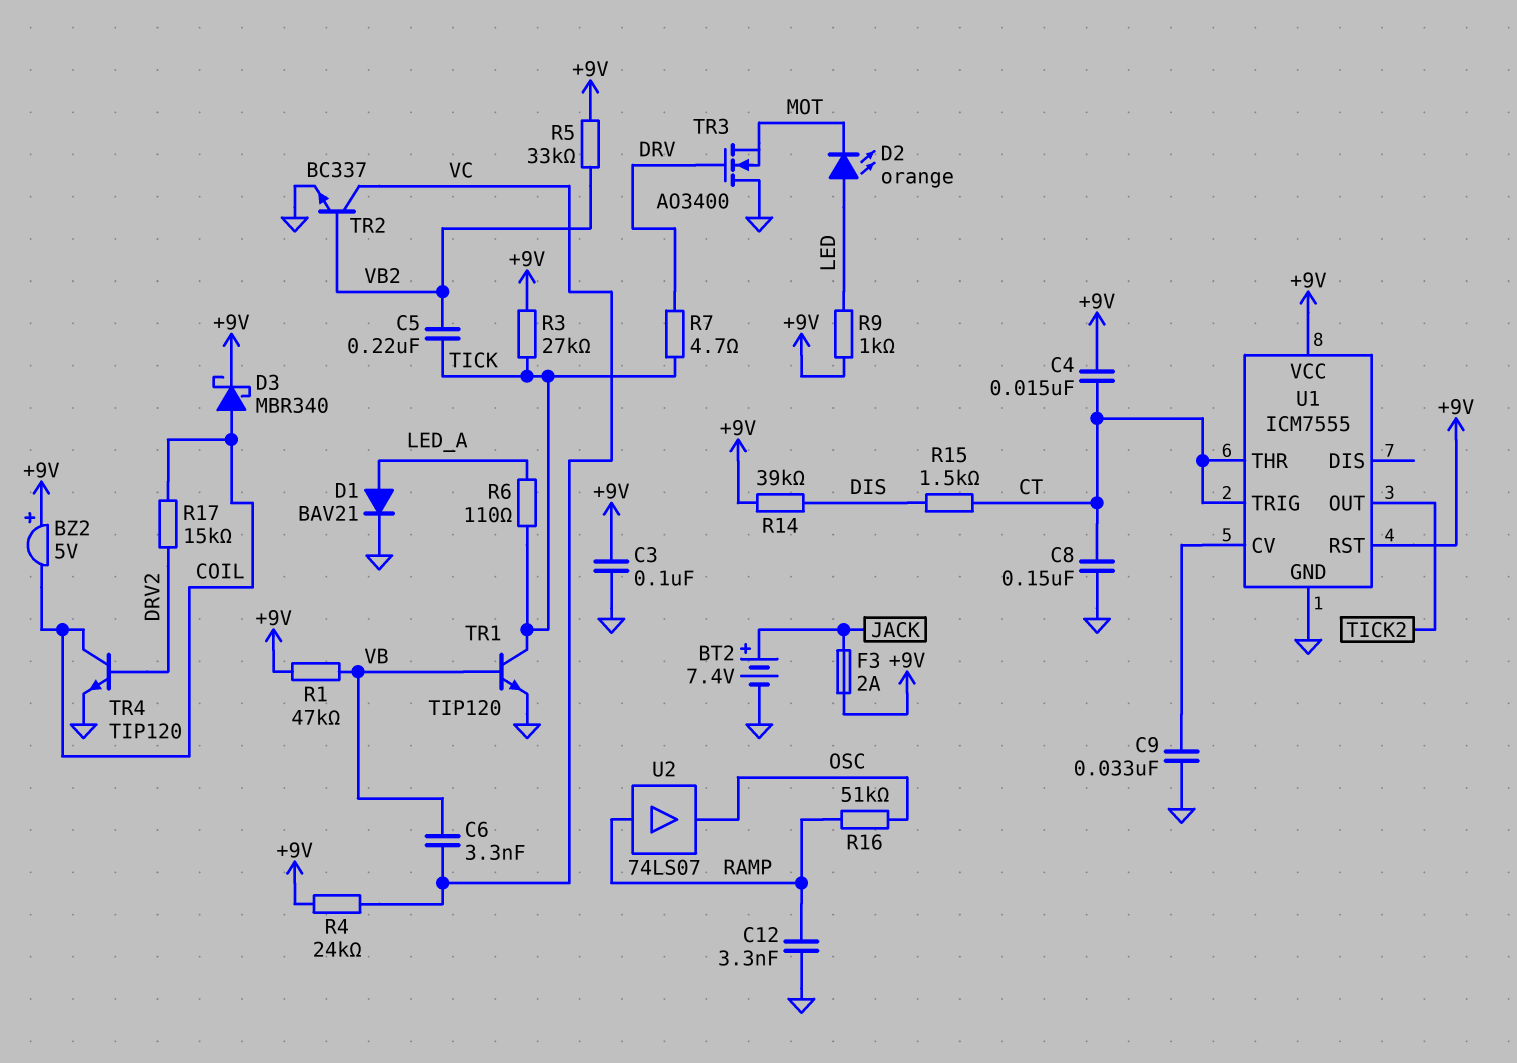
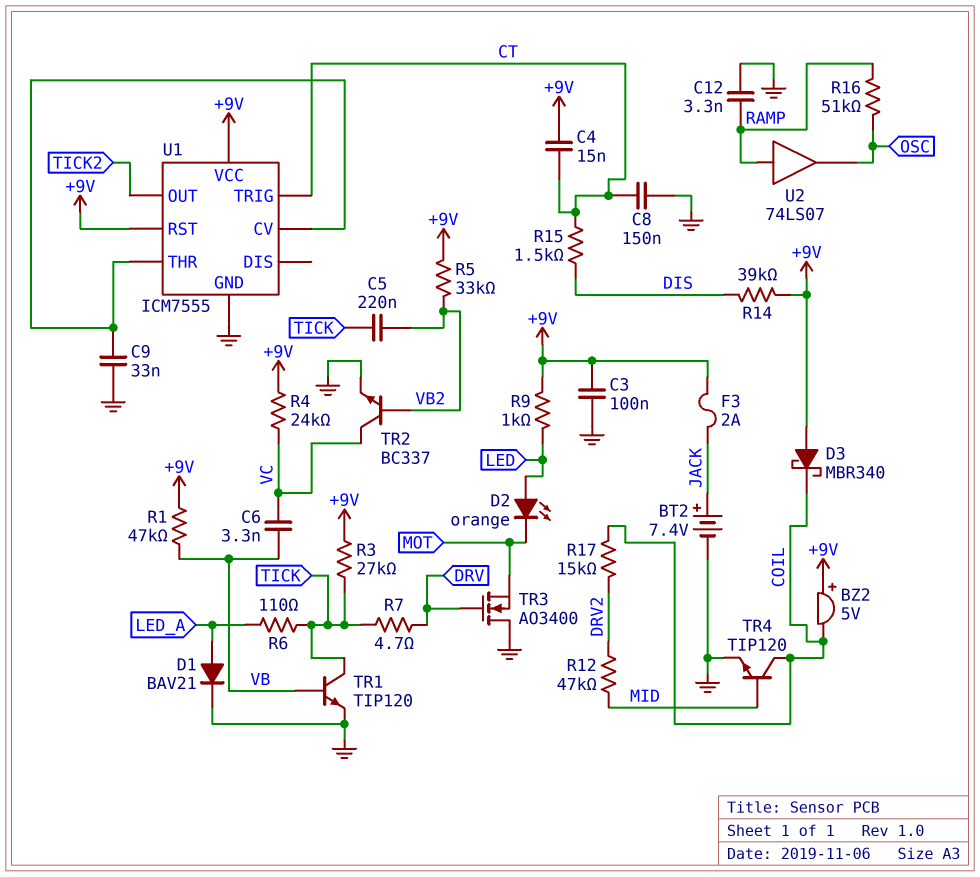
D3: schottky MBR340 (A COIL, K +9V) -> schottky MBR340 (A +9V, K COIL)
R12: none -> 47k (DRV2, MID)
TR4: NPN TIP120 (B DRV2, C COIL, E GND) -> NPN TIP120 (B MID, C COIL, E GND)
U1 pin THR: CT -> U1/CV

